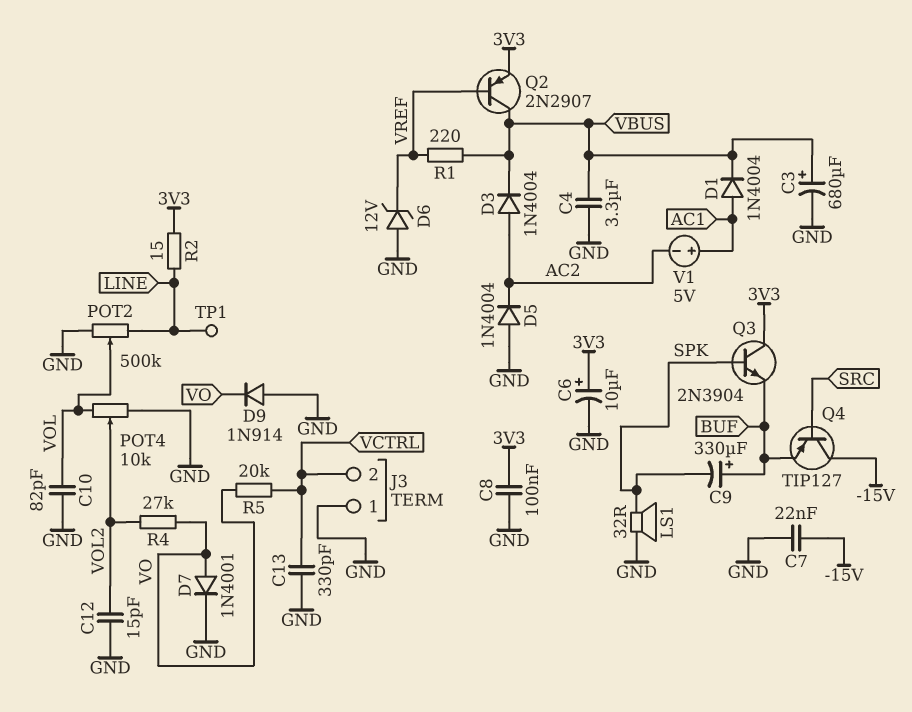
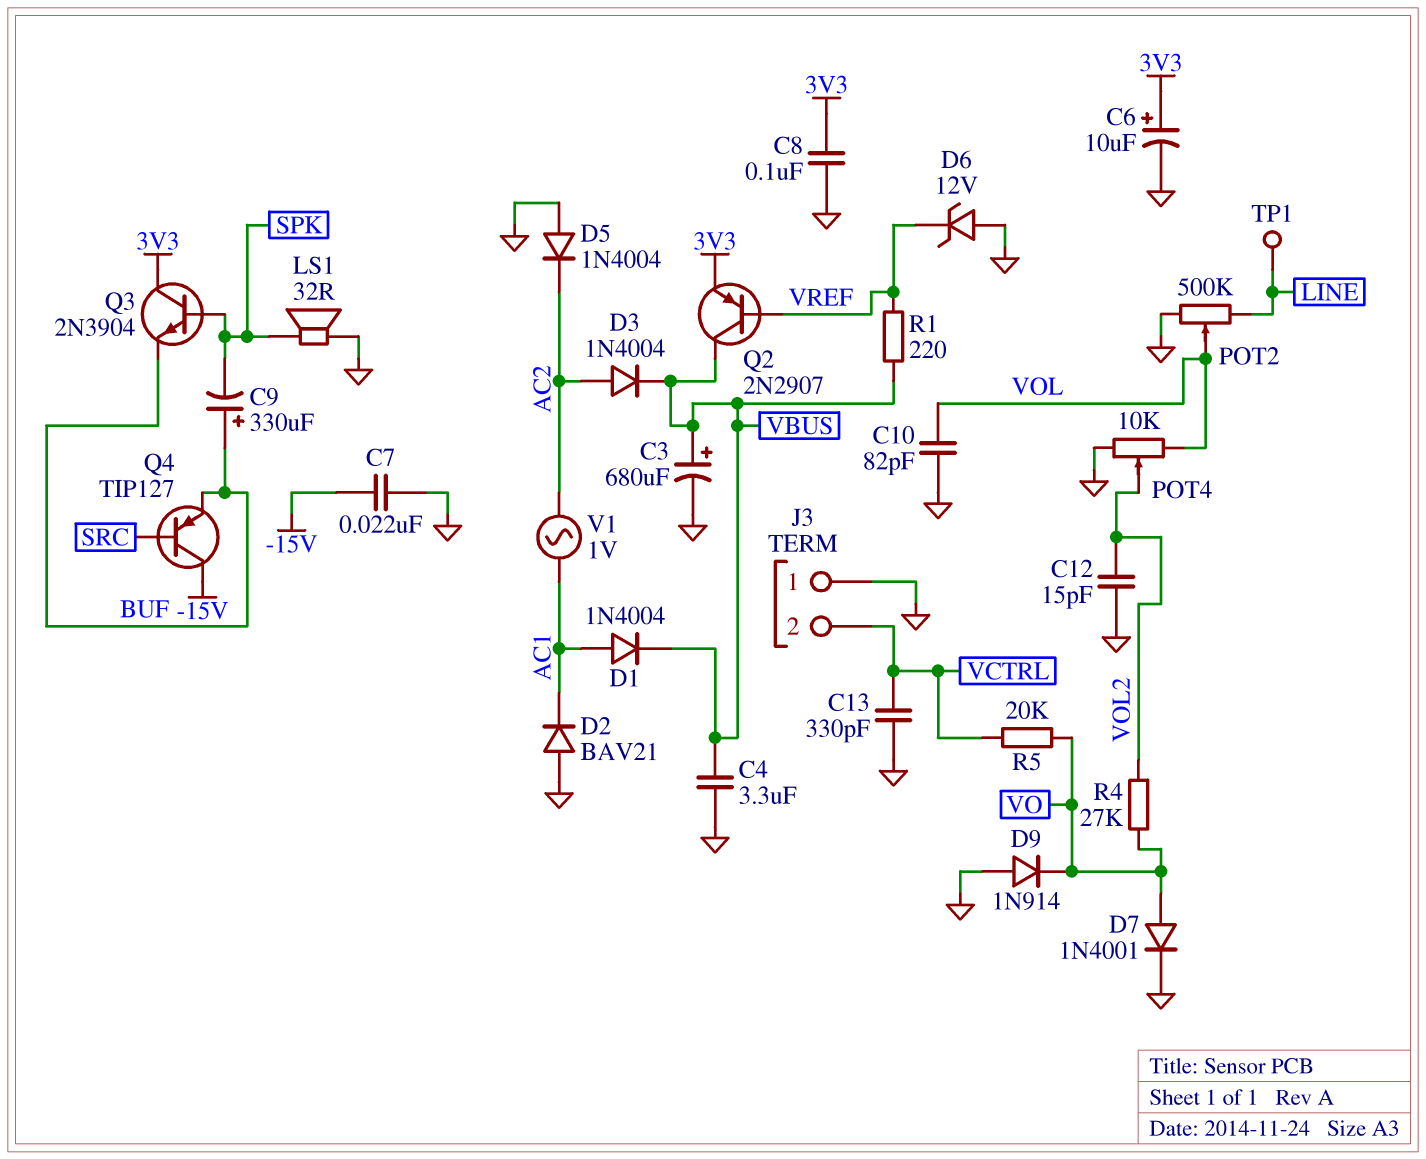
D2: none -> diode BAV21 (A GND, K AC1)
R2: 15 (3V3, LINE) -> none
V1: 5V (plus AC1, minus AC2) -> AC 1V (AC1, AC2)

